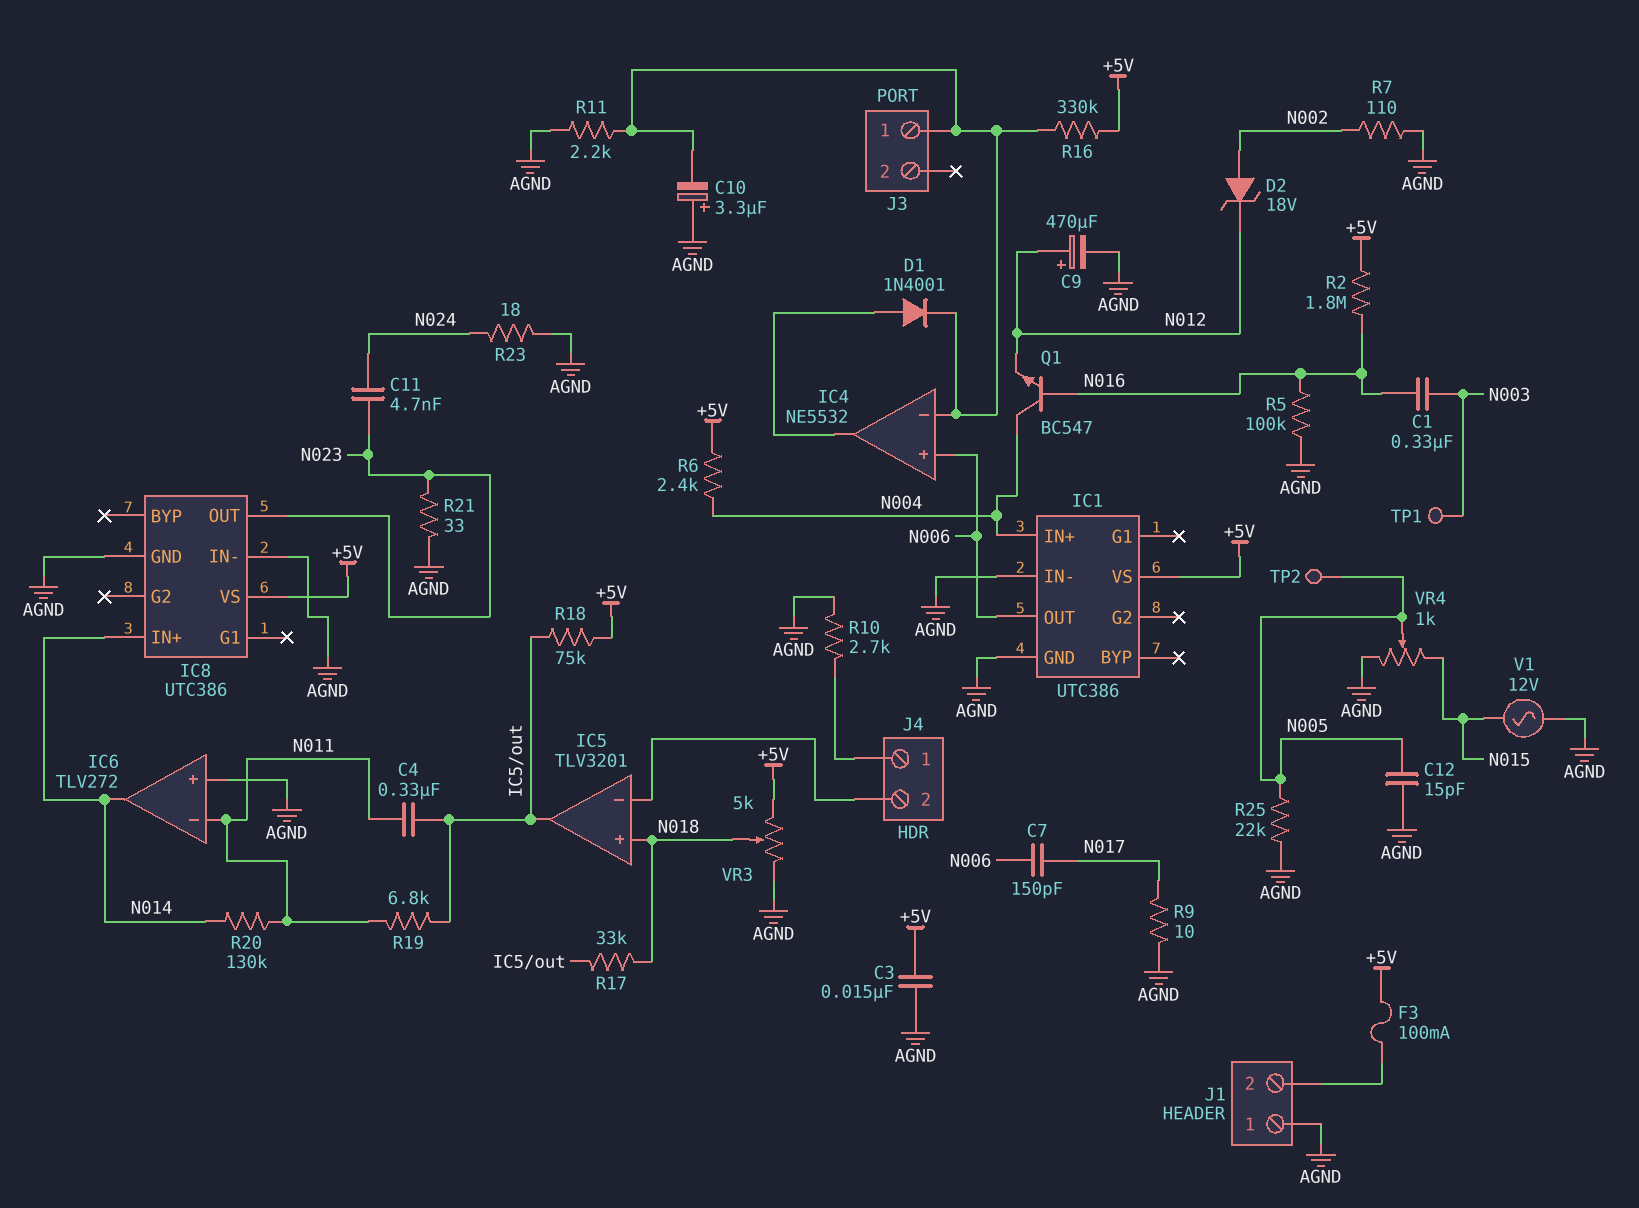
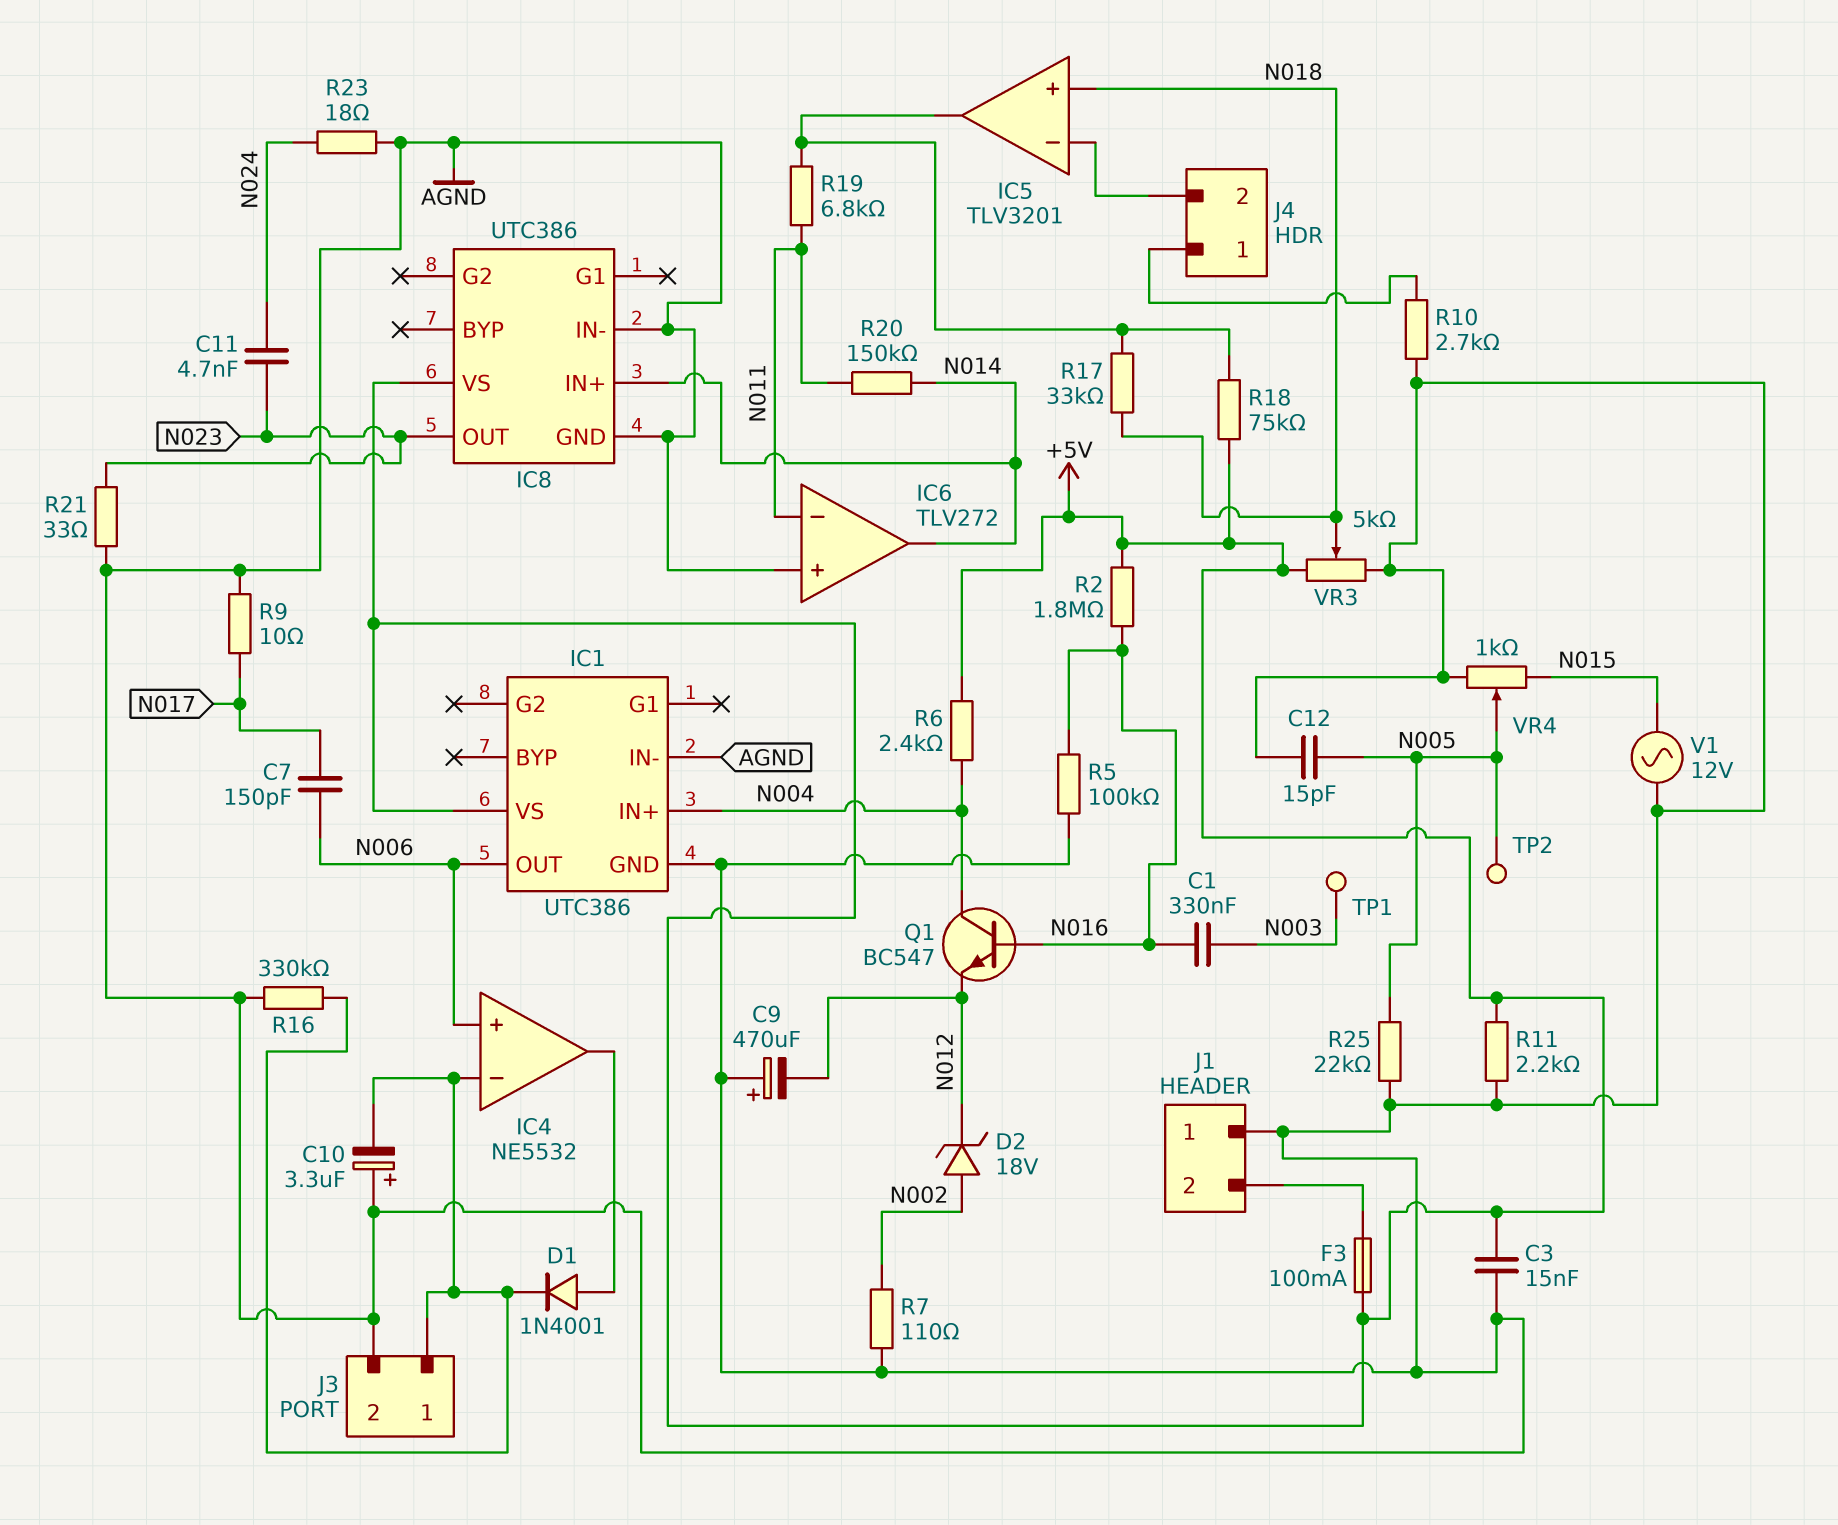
C4: 330nF (IC5/out, N011) -> none
C9: 470uF (plus N012, minus AGND) -> 470uF (plus AGND, minus N012)
J3 pin 2: none -> AGND
R11: 2.2k (AGND, IC4/in-) -> 2.2k (+5V, AGND)
R16: 330k (+5V, IC4/in-) -> 330k (AGND, IC4/in-)
R20: 130k (N011, N014) -> 150k (N011, N014)

